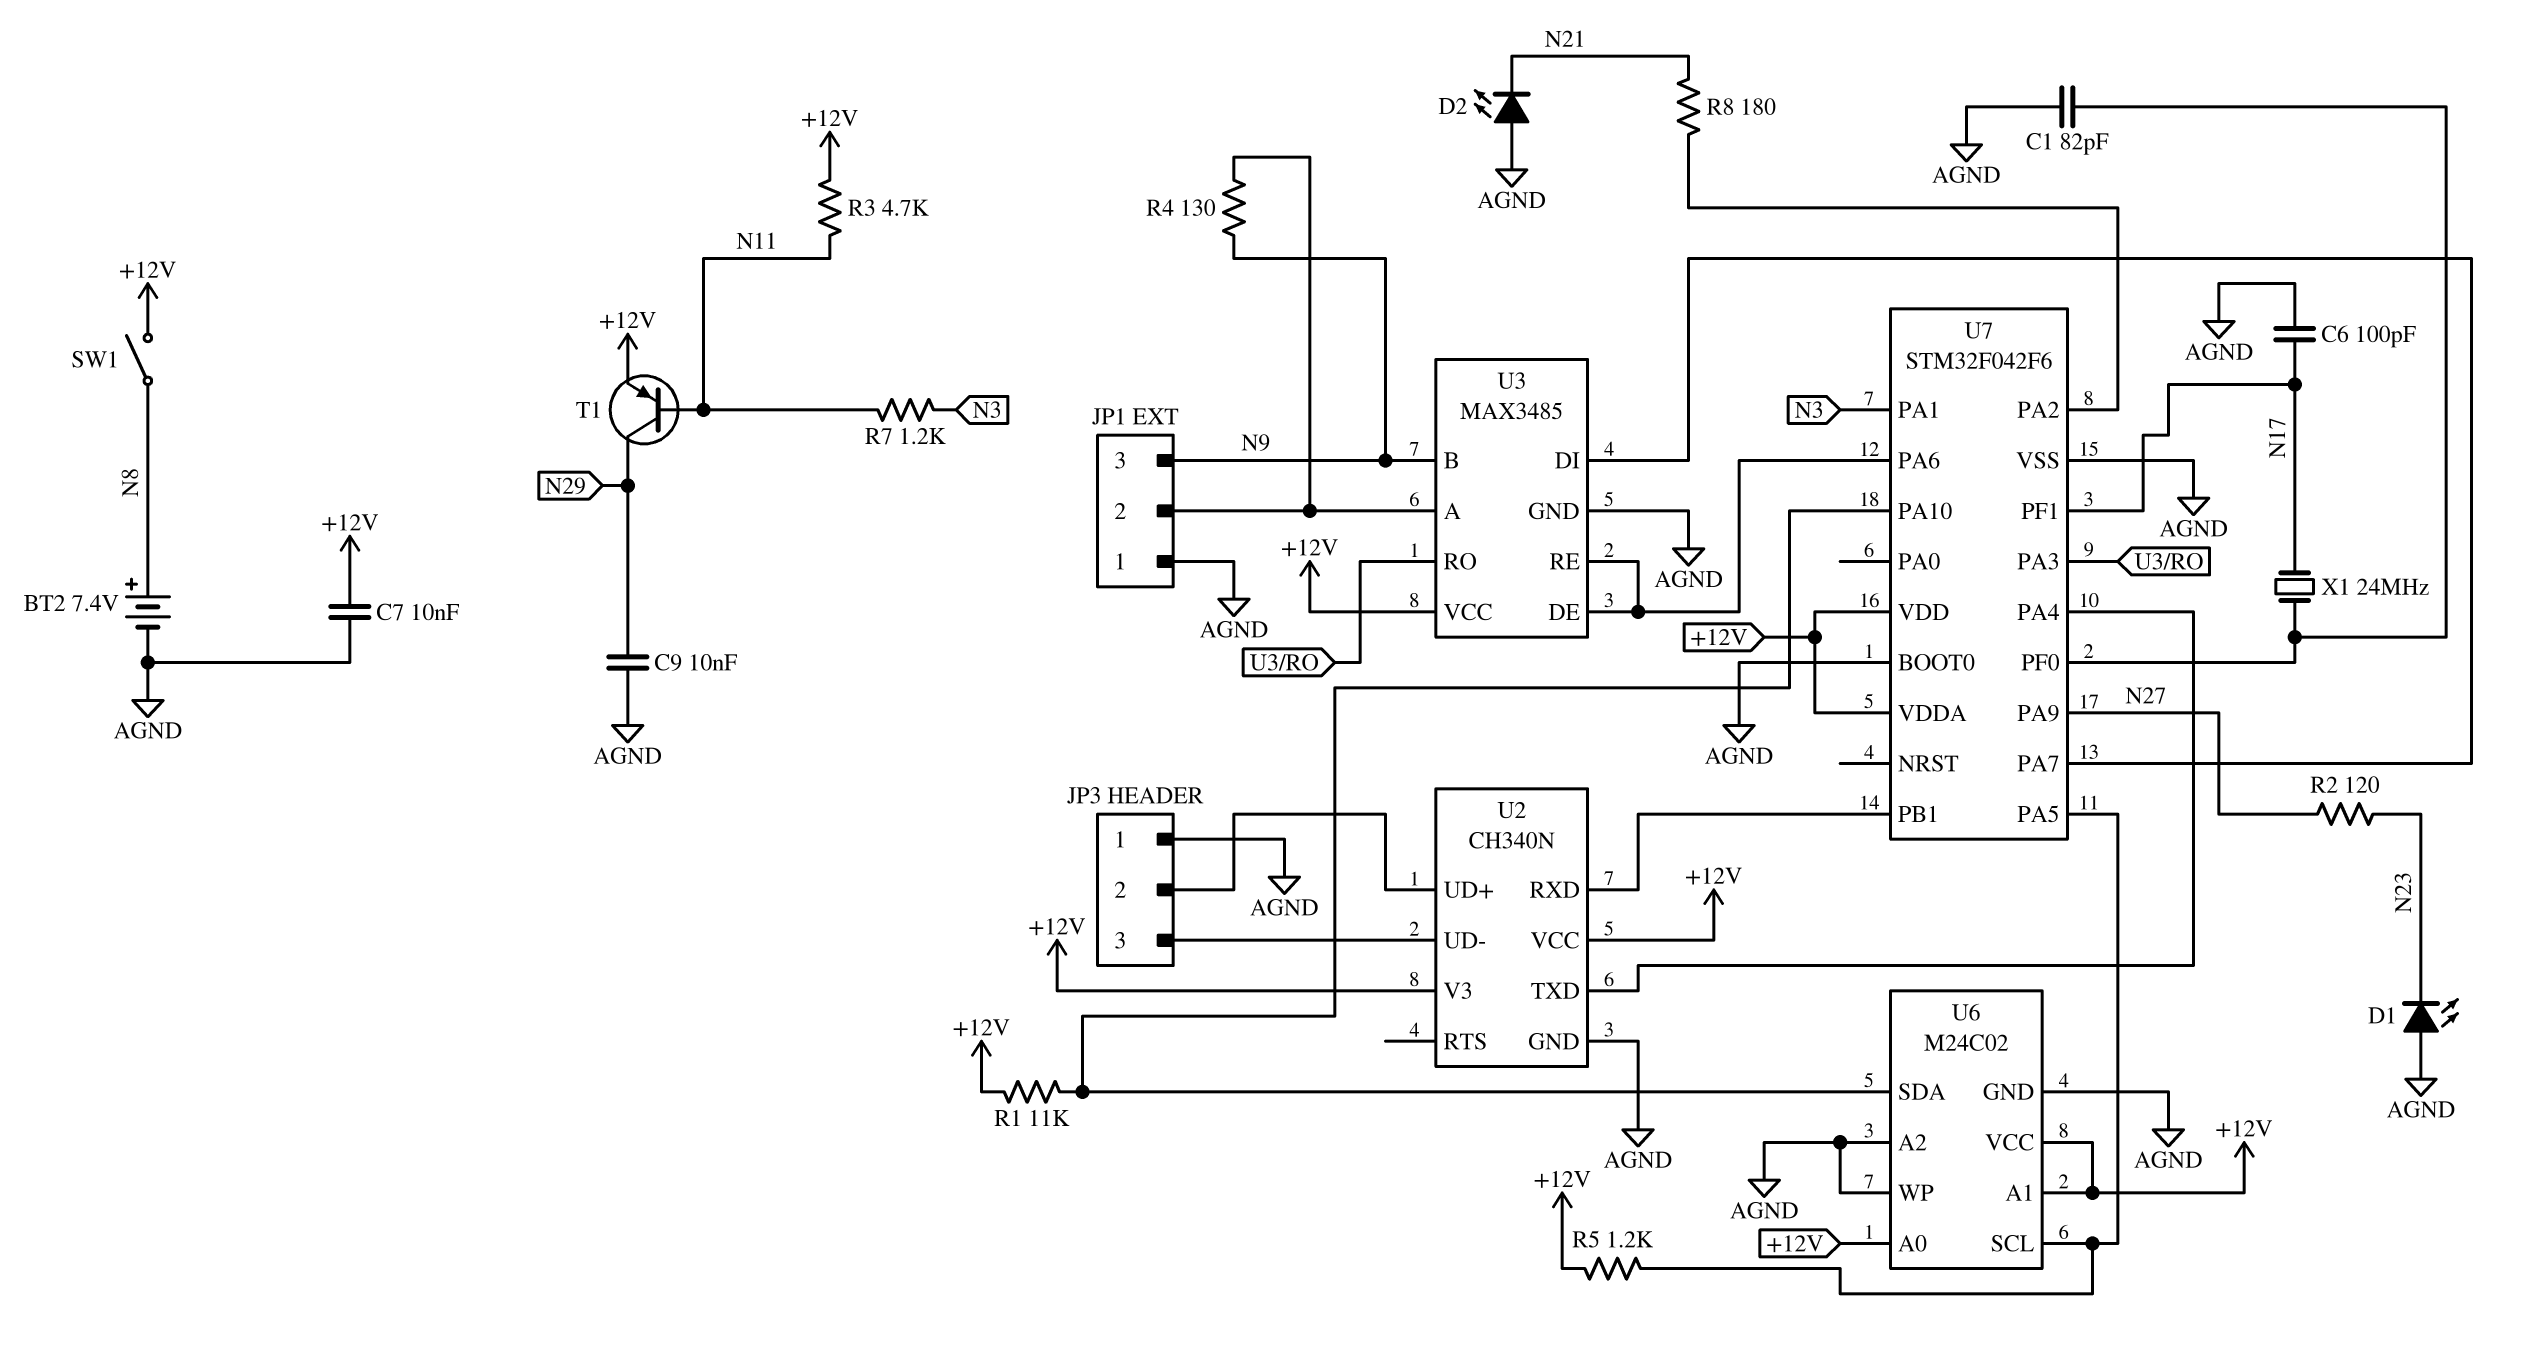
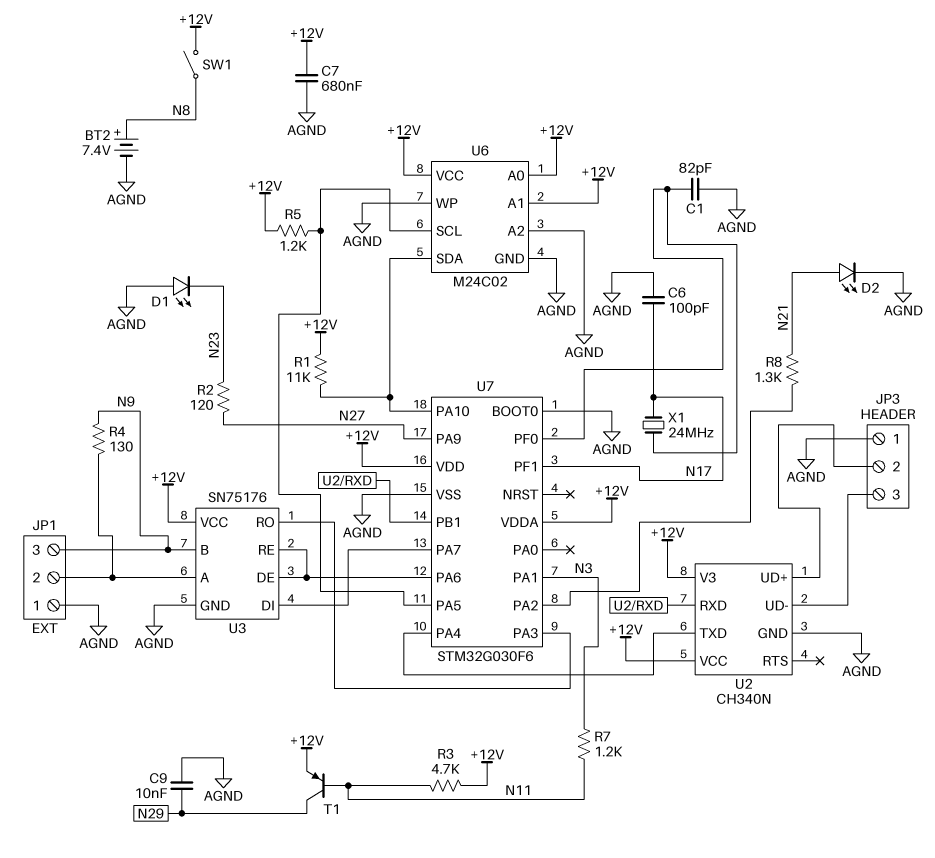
C7: 10nF (+12V, AGND) -> 680nF (+12V, AGND)
D2: LED (A AGND, K N21) -> LED (A N21, K AGND)
R8: 180 (N21, U7/PA2) -> 1.3k (N21, U7/PA2)
U3: MAX3485 -> SN75176
U7: STM32F042F6 -> STM32G030F6

